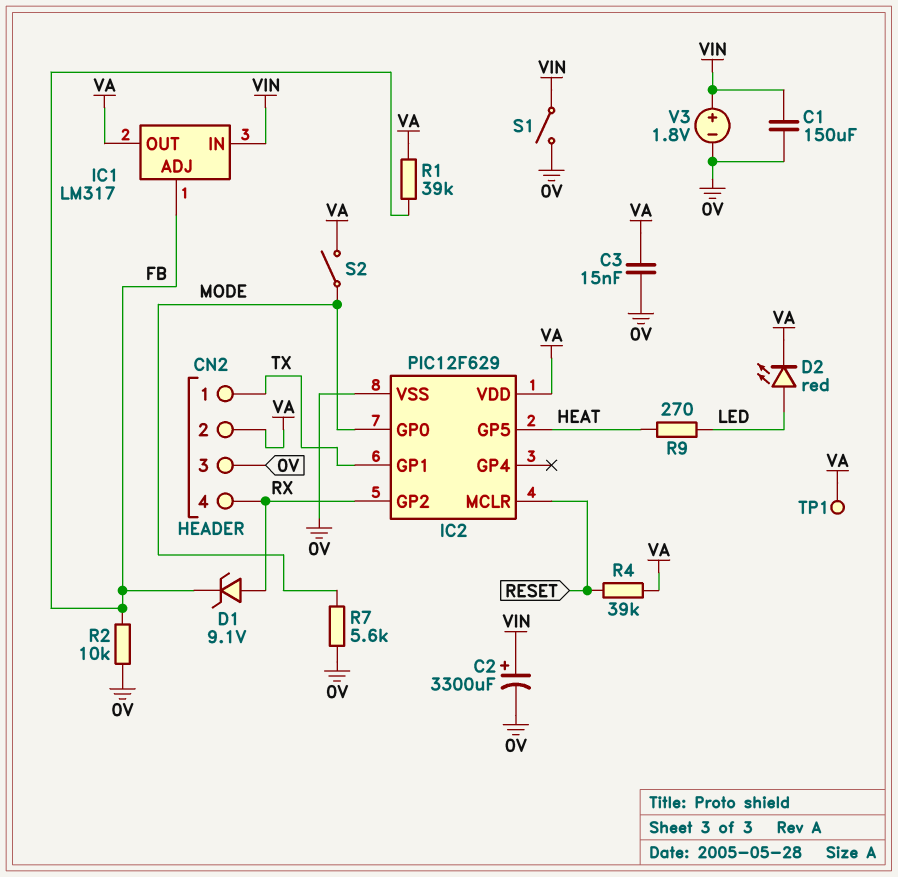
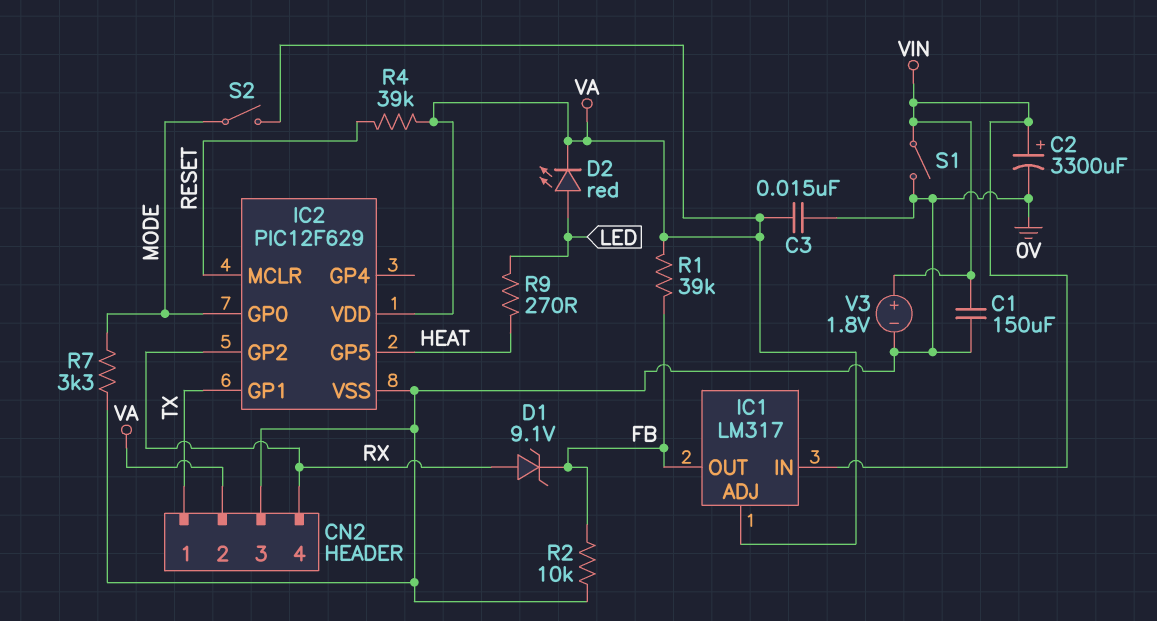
IC1 pin ADJ: FB -> VA
IC1 pin OUT: VA -> FB
R7: 5.6k (0V, MODE) -> 3.3k (0V, MODE)
TP1: test point (VA) -> none

